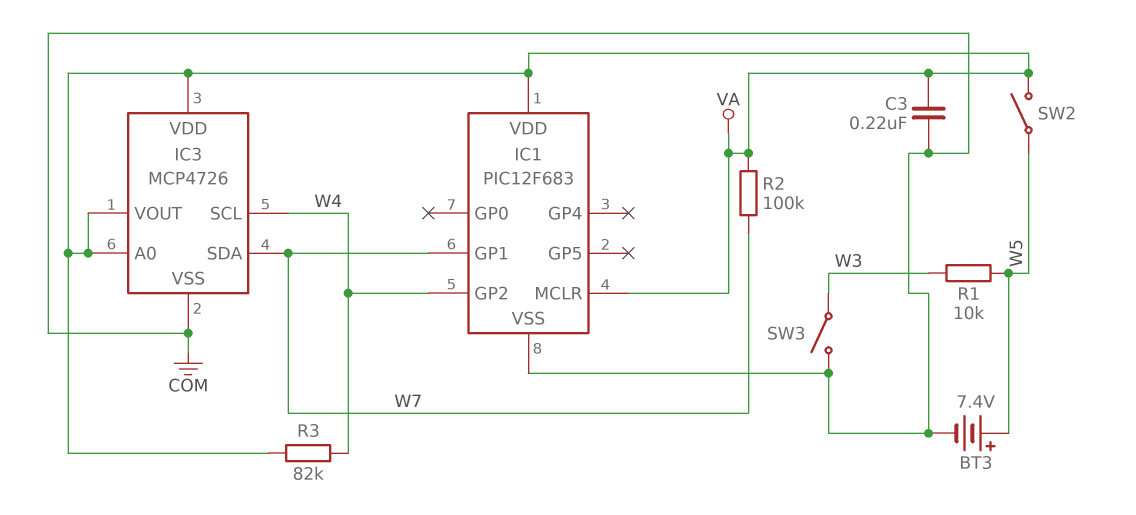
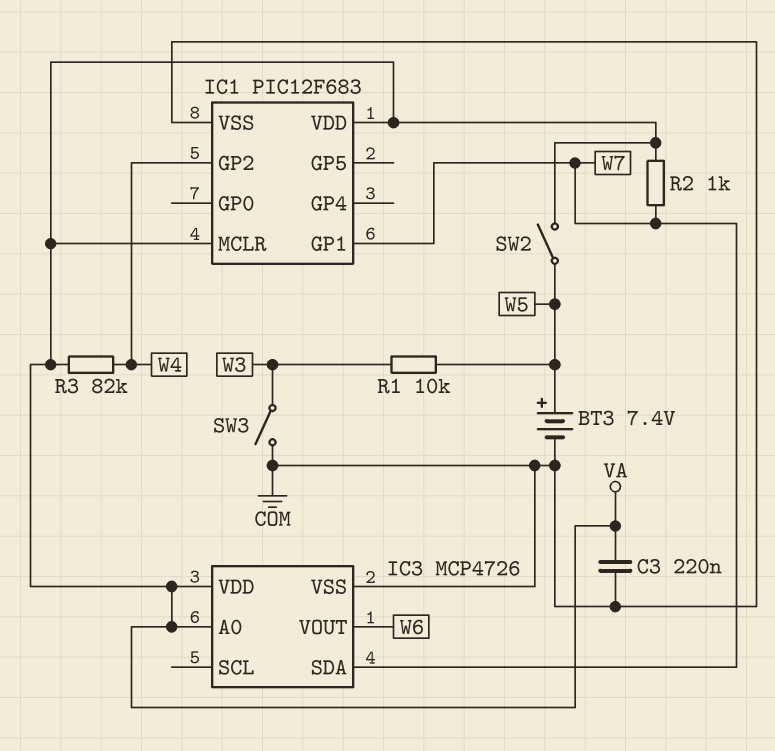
IC3 pin SCL: W4 -> none
IC3 pin VOUT: VA -> W6
R2: 100k (VA, W7) -> 1k (VA, W7)

